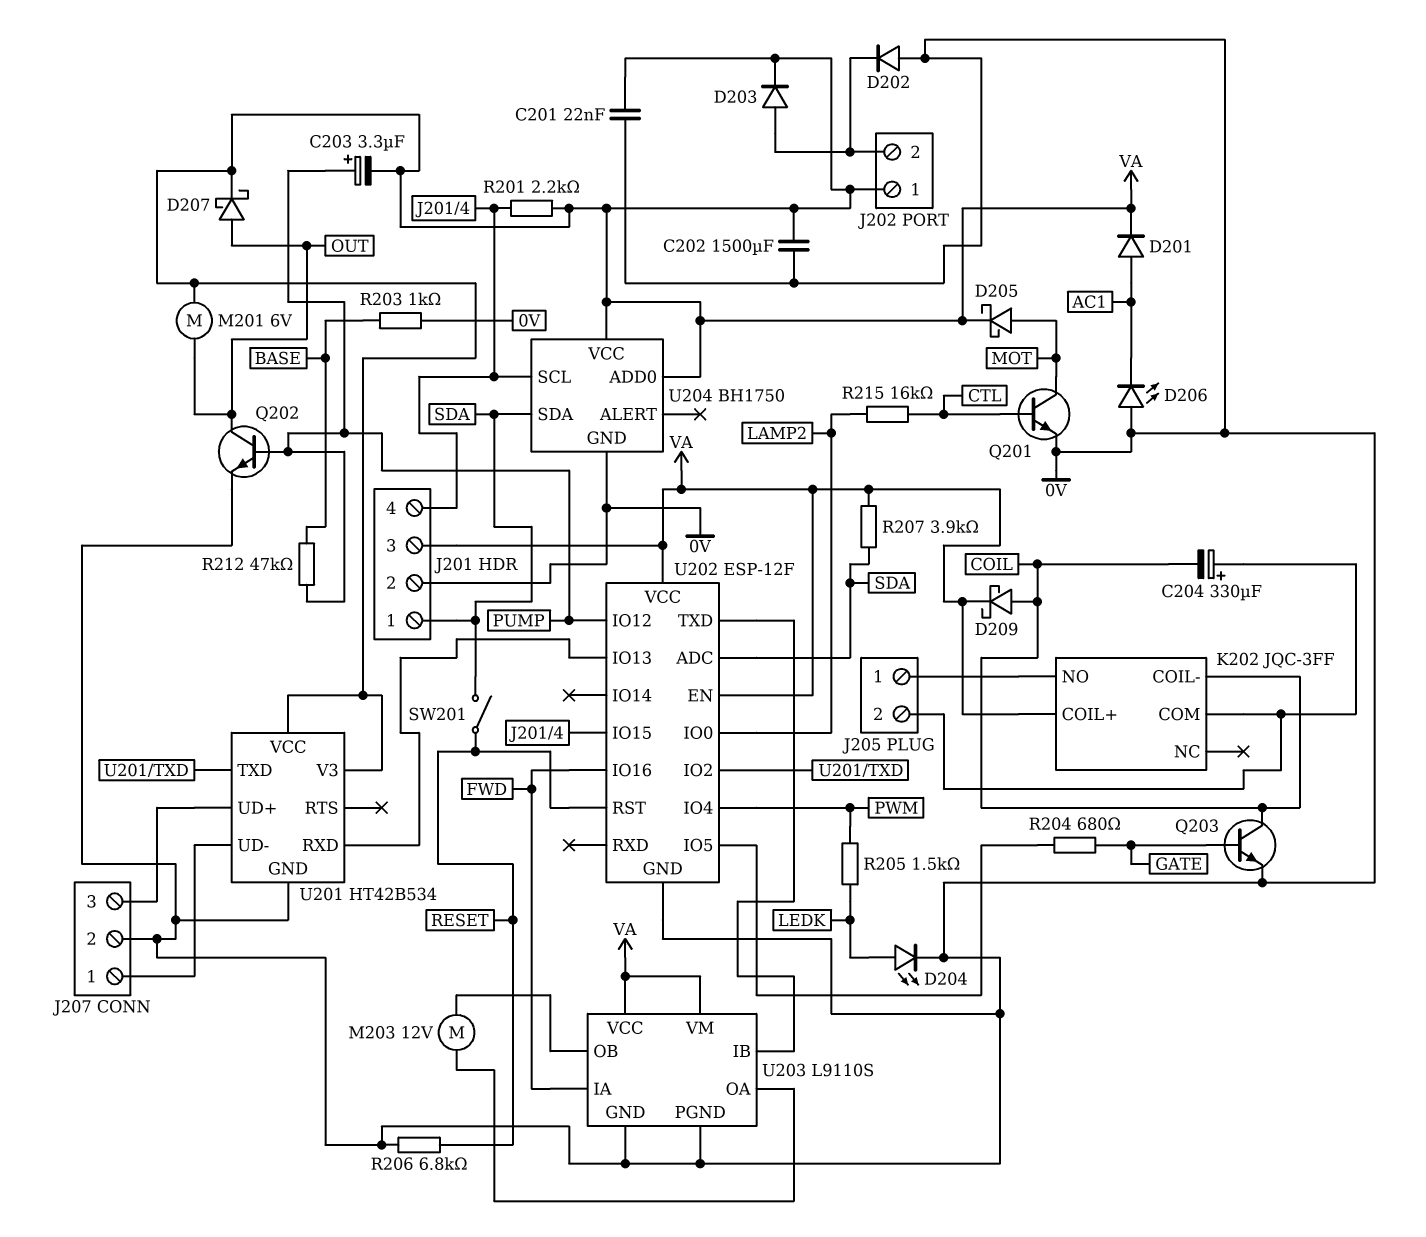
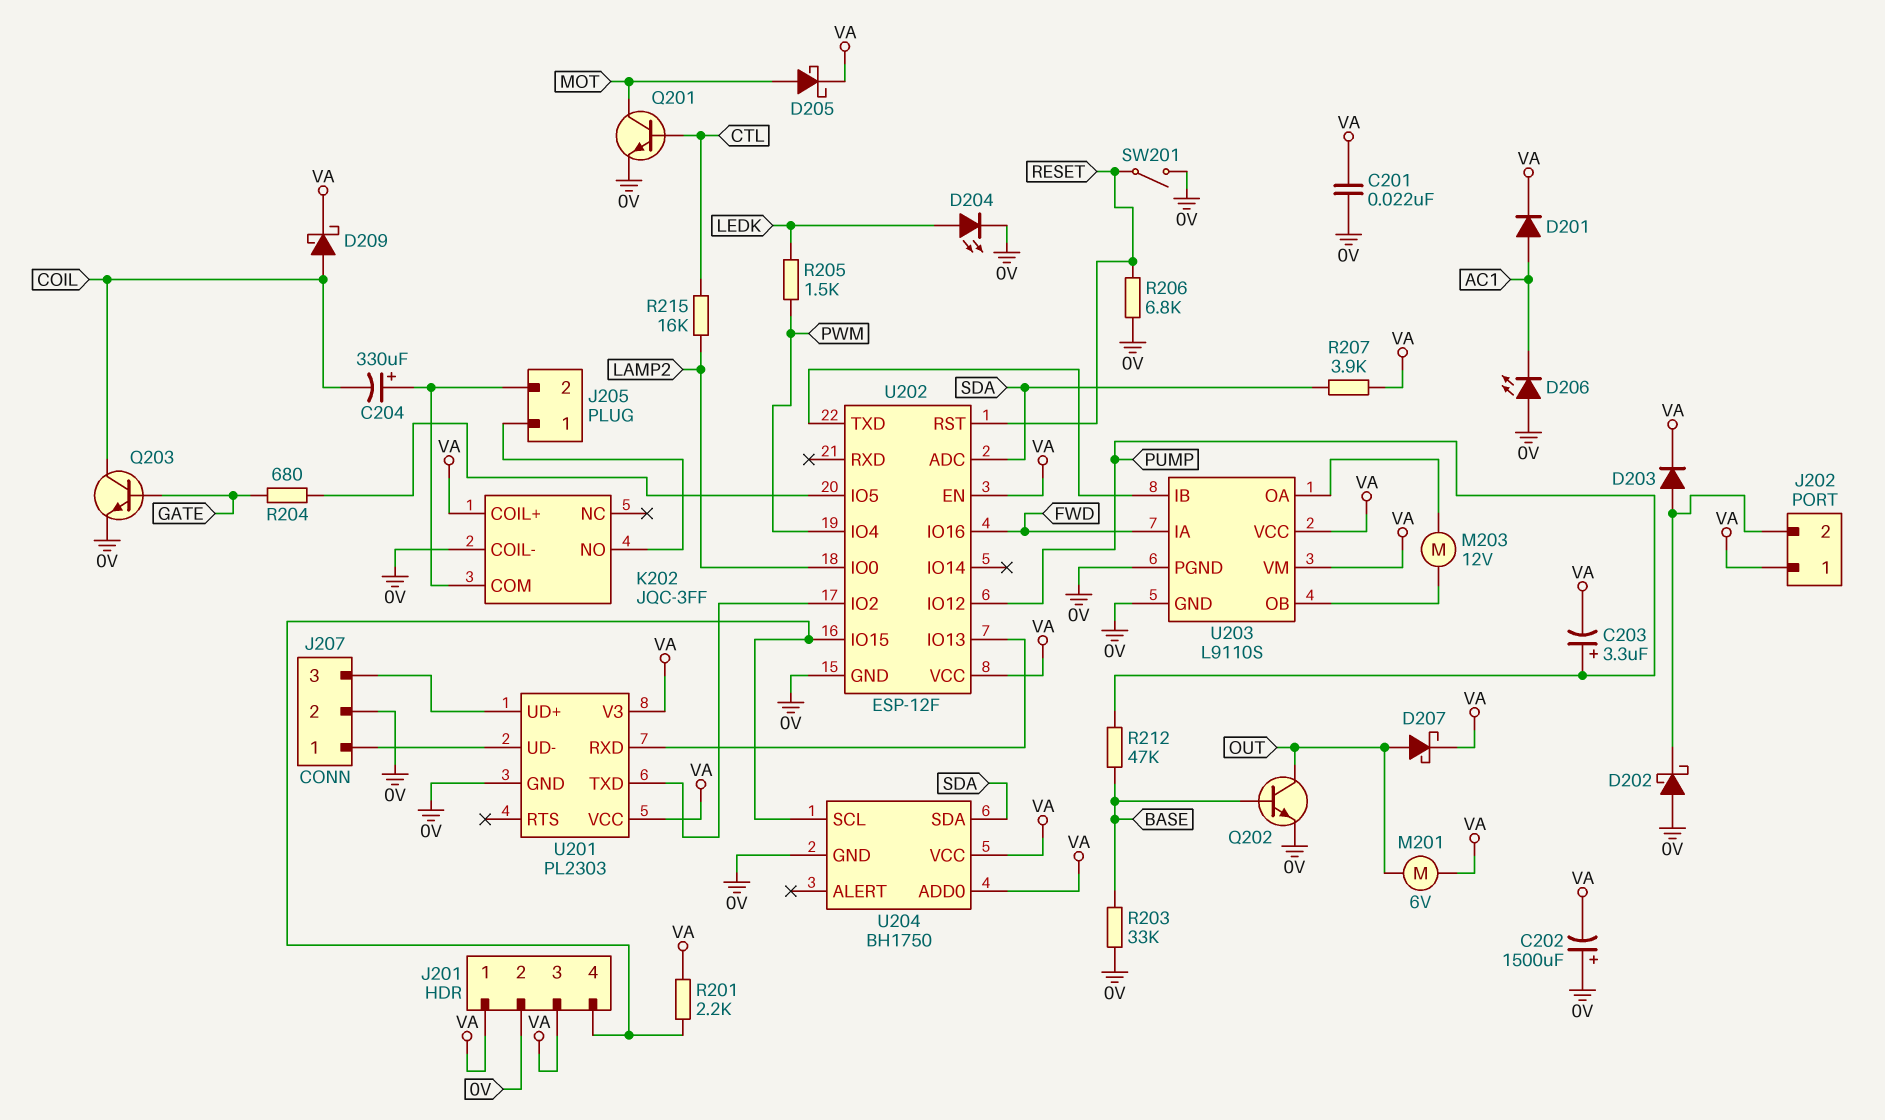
C202: 1500uF (0V, VA) -> 1500uF (plus 0V, minus VA)
D202: diode (A 0V, K J202/2) -> schottky (A 0V, K J202/2)
J201 pin 1: SDA -> VA
K202 pin COIL-: COIL -> 0V
Q202: NPN (B PUMP, C OUT, E 0V) -> NPN (B BASE, C OUT, E 0V)
R203: 1k (0V, BASE) -> 33k (0V, BASE)
SW201: switch (RESET, SDA) -> switch (0V, RESET)
U201: HT42B534 -> PL2303

